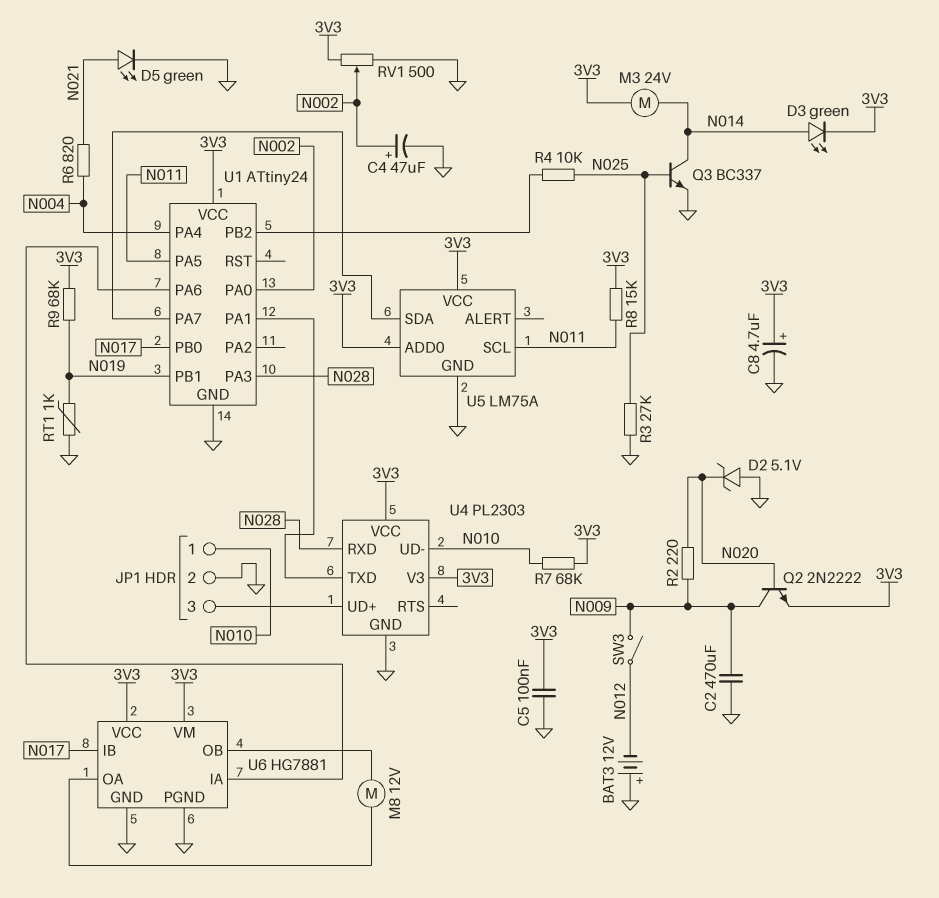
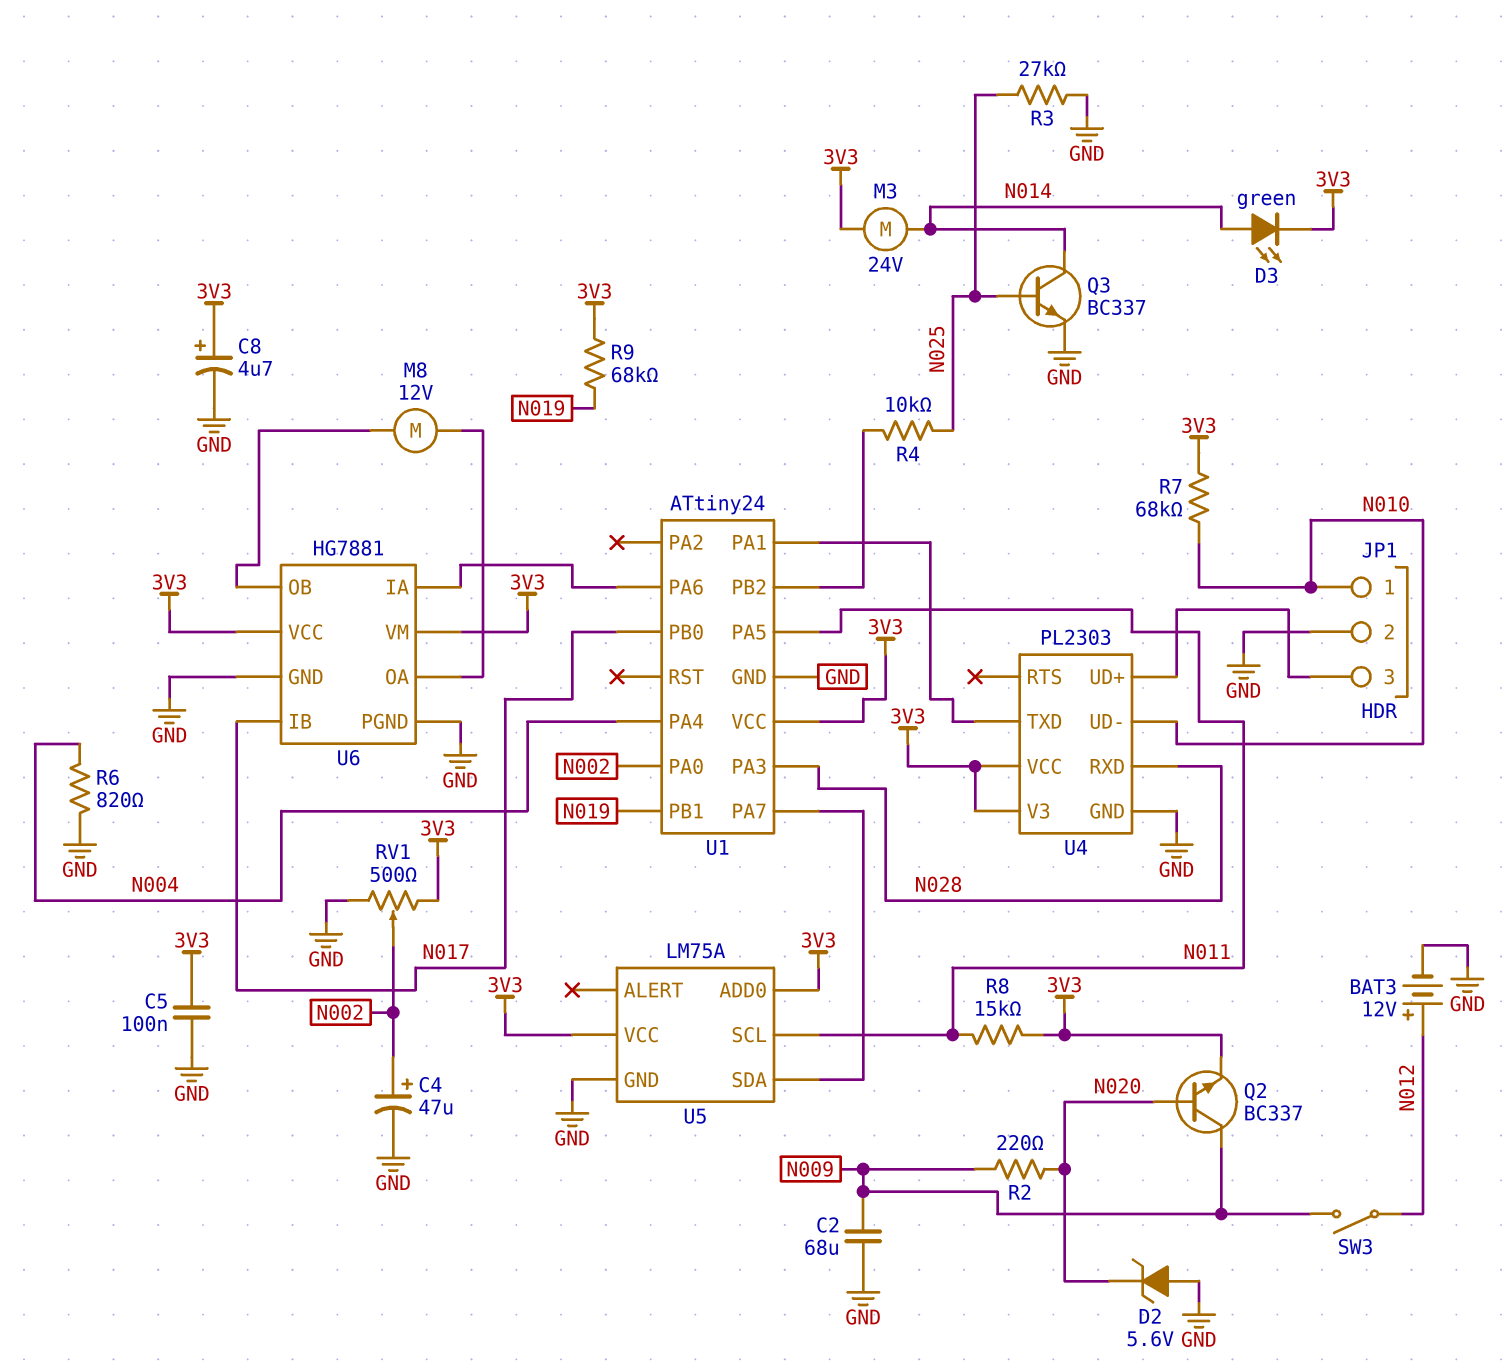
BAT3: 12V (plus GND, minus N012) -> 12V (plus N012, minus GND)
C2: 470uF (GND, N009) -> 68uF (GND, N009)
D2: zener 5.1V (A GND, K N020) -> zener 5.6V (A GND, K N020)
D5: LED green (A N021, K GND) -> none
Q2: NPN 2N2222 (B N020, C N009, E 3V3) -> NPN BC337 (B N020, C N009, E 3V3)
R6: 820 (N004, N021) -> 820 (GND, N004)
RT1: 1k (GND, N019) -> none

